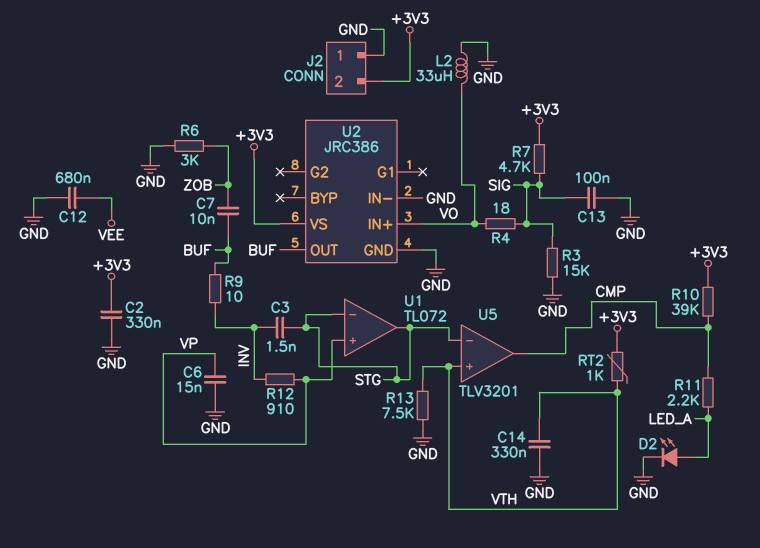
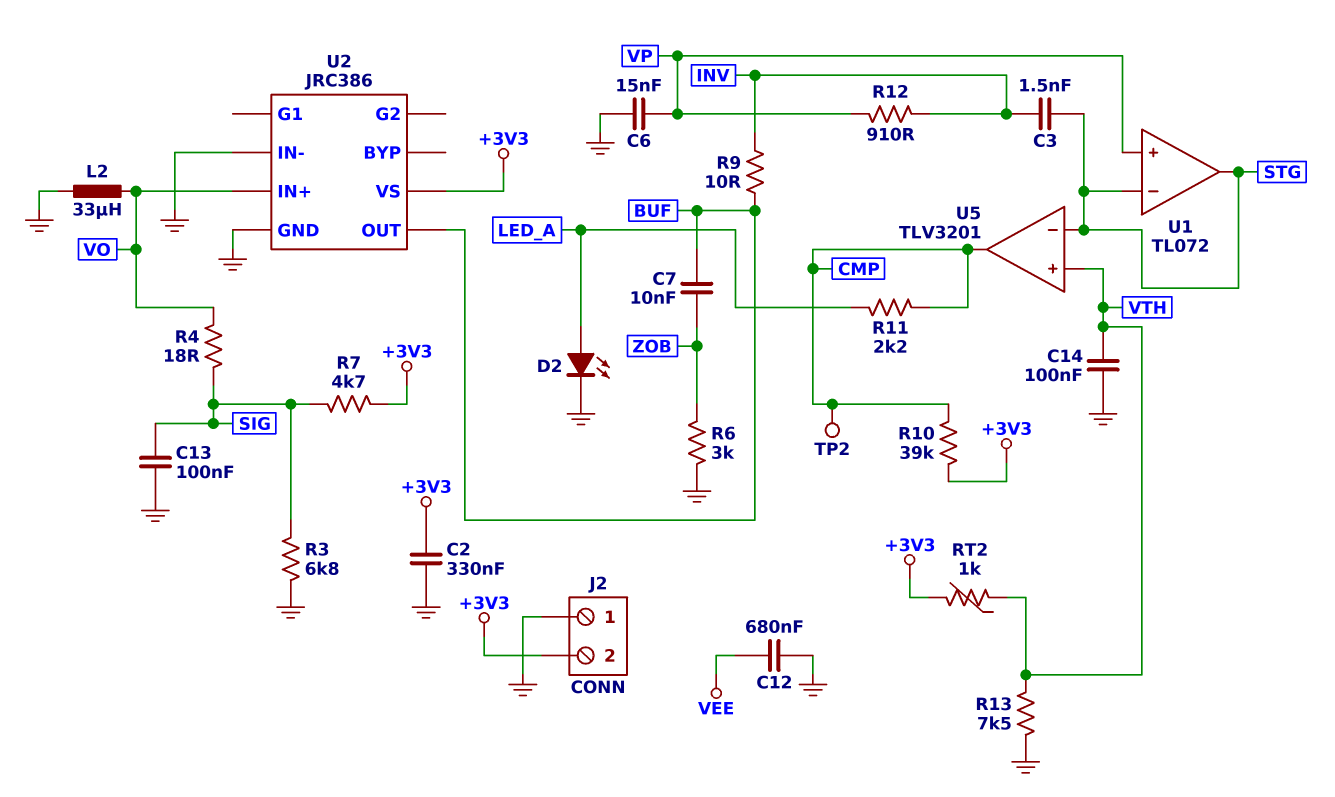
C14: 330nF (GND, VTH) -> 100nF (GND, VTH)
R3: 15k (GND, SIG) -> 6.8k (GND, SIG)
TP2: none -> test point (CMP)

